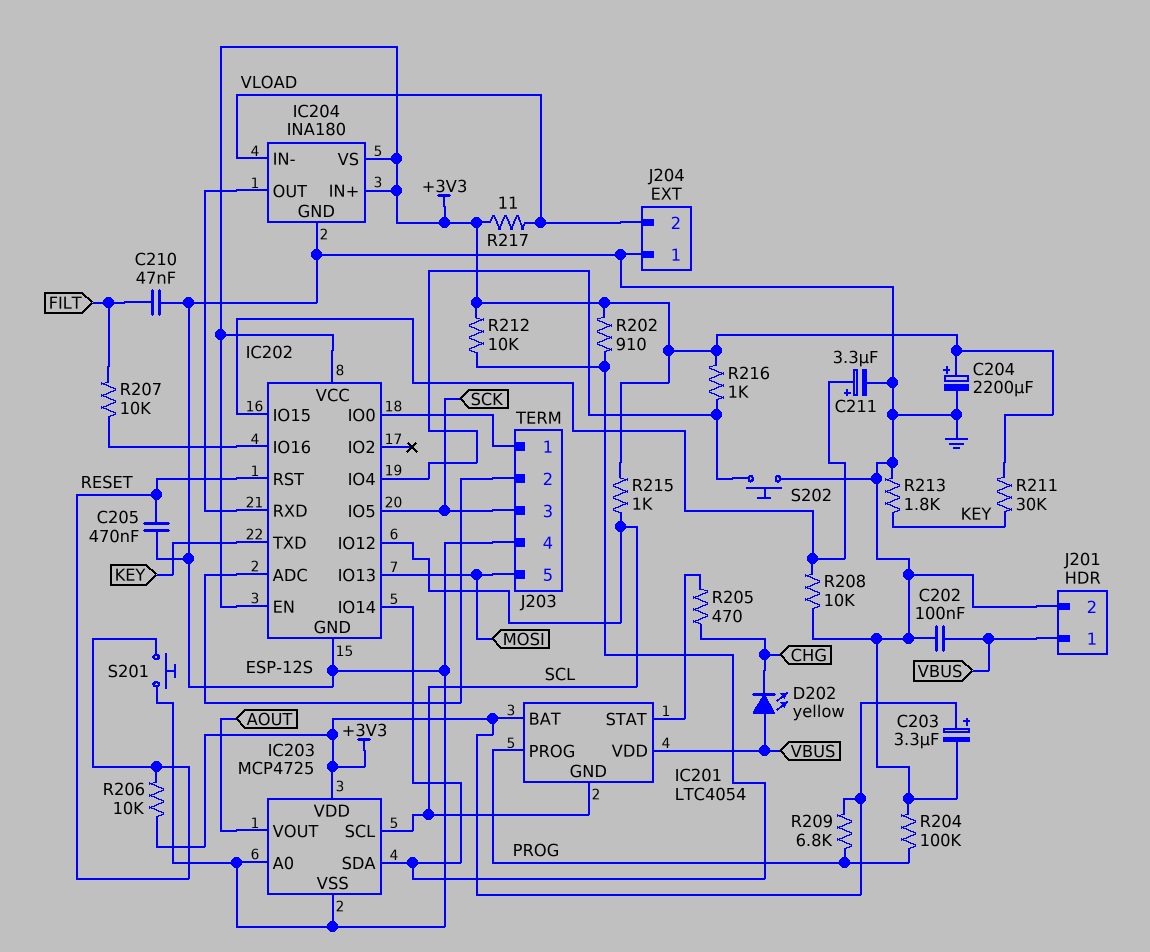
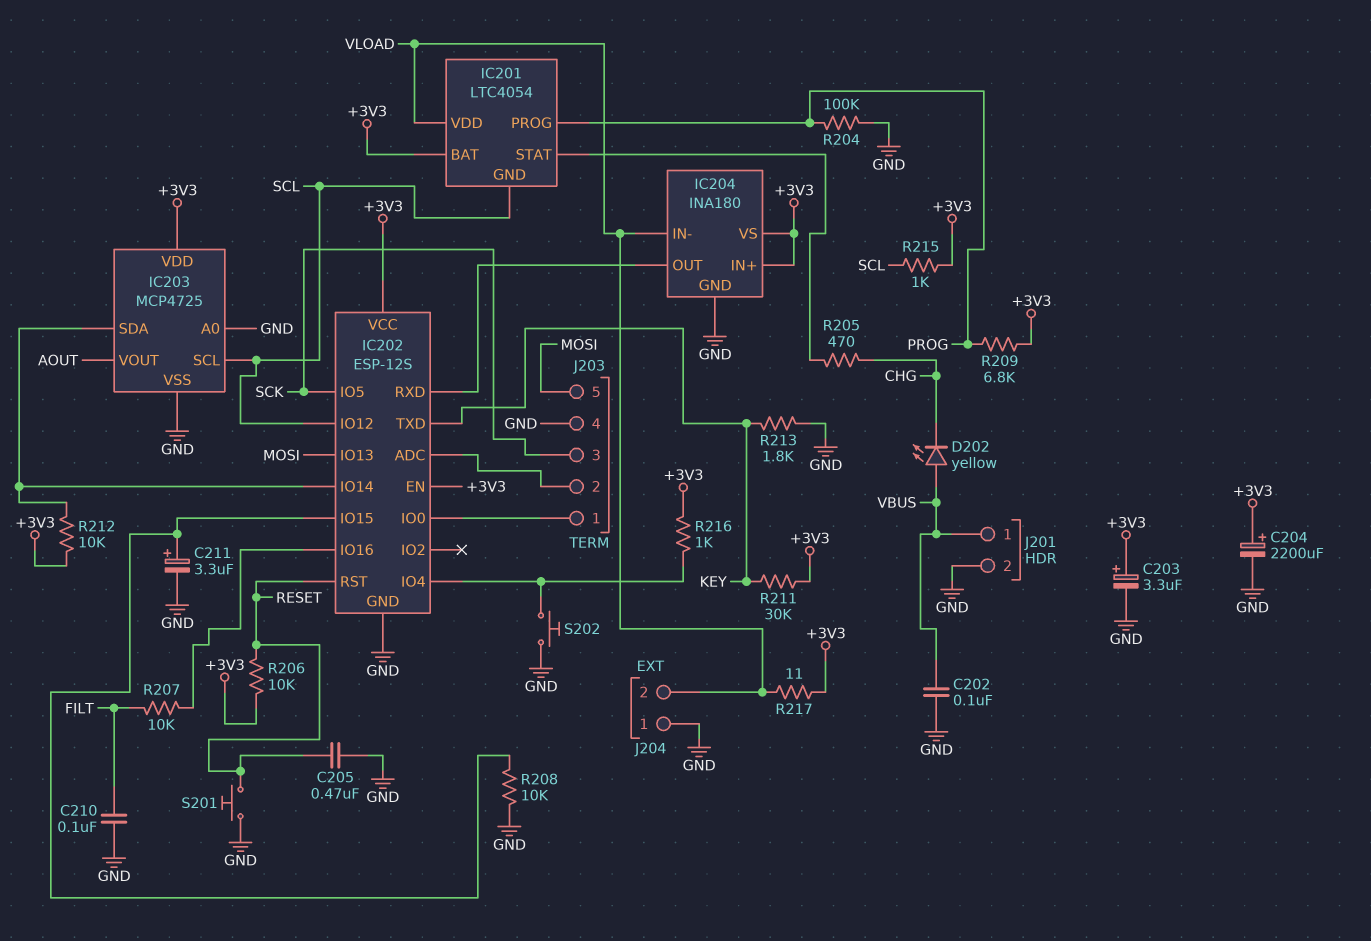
C210: 47nF (FILT, GND) -> 100nF (FILT, GND)
IC201 pin VDD: VBUS -> VLOAD
R202: 910 (+3V3, IC202/IO14) -> none

